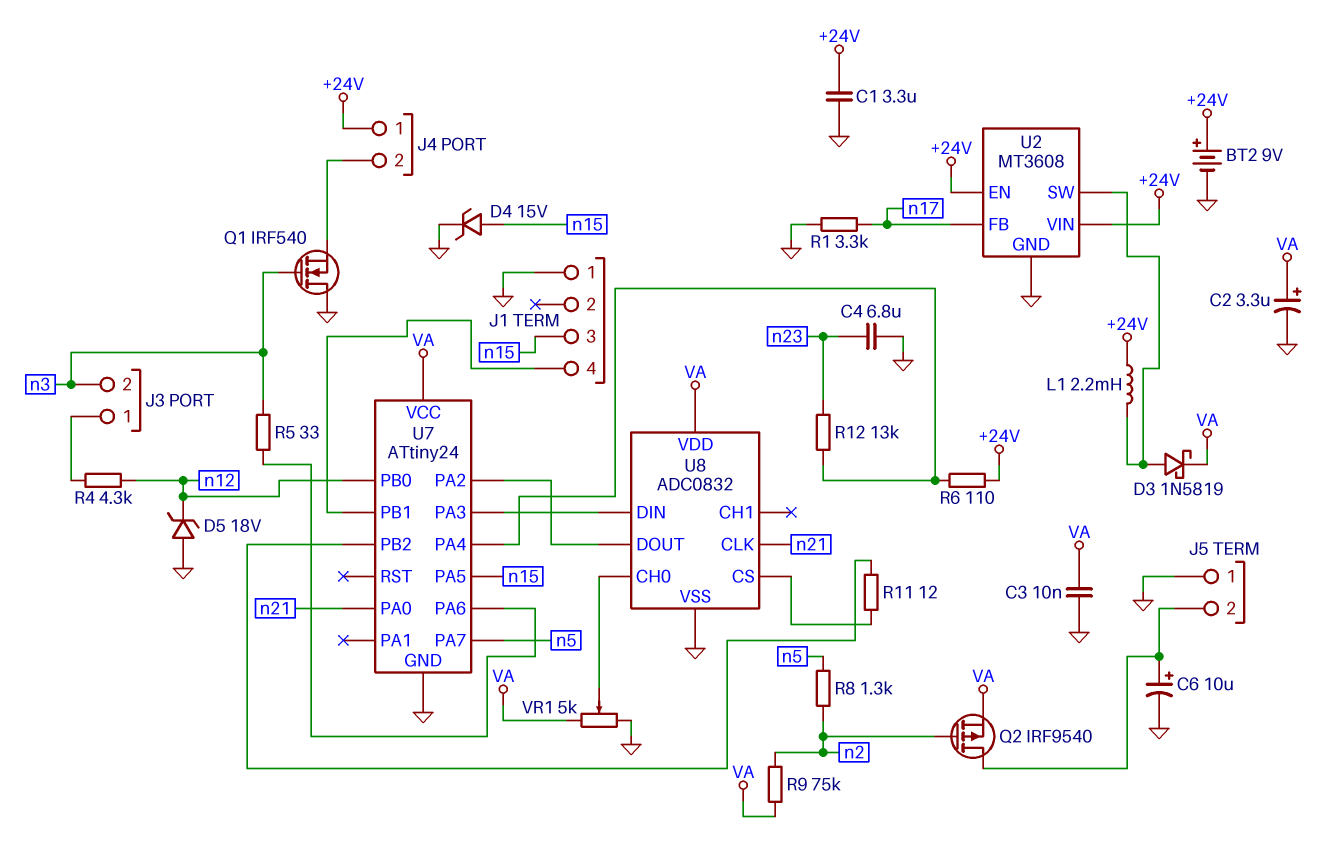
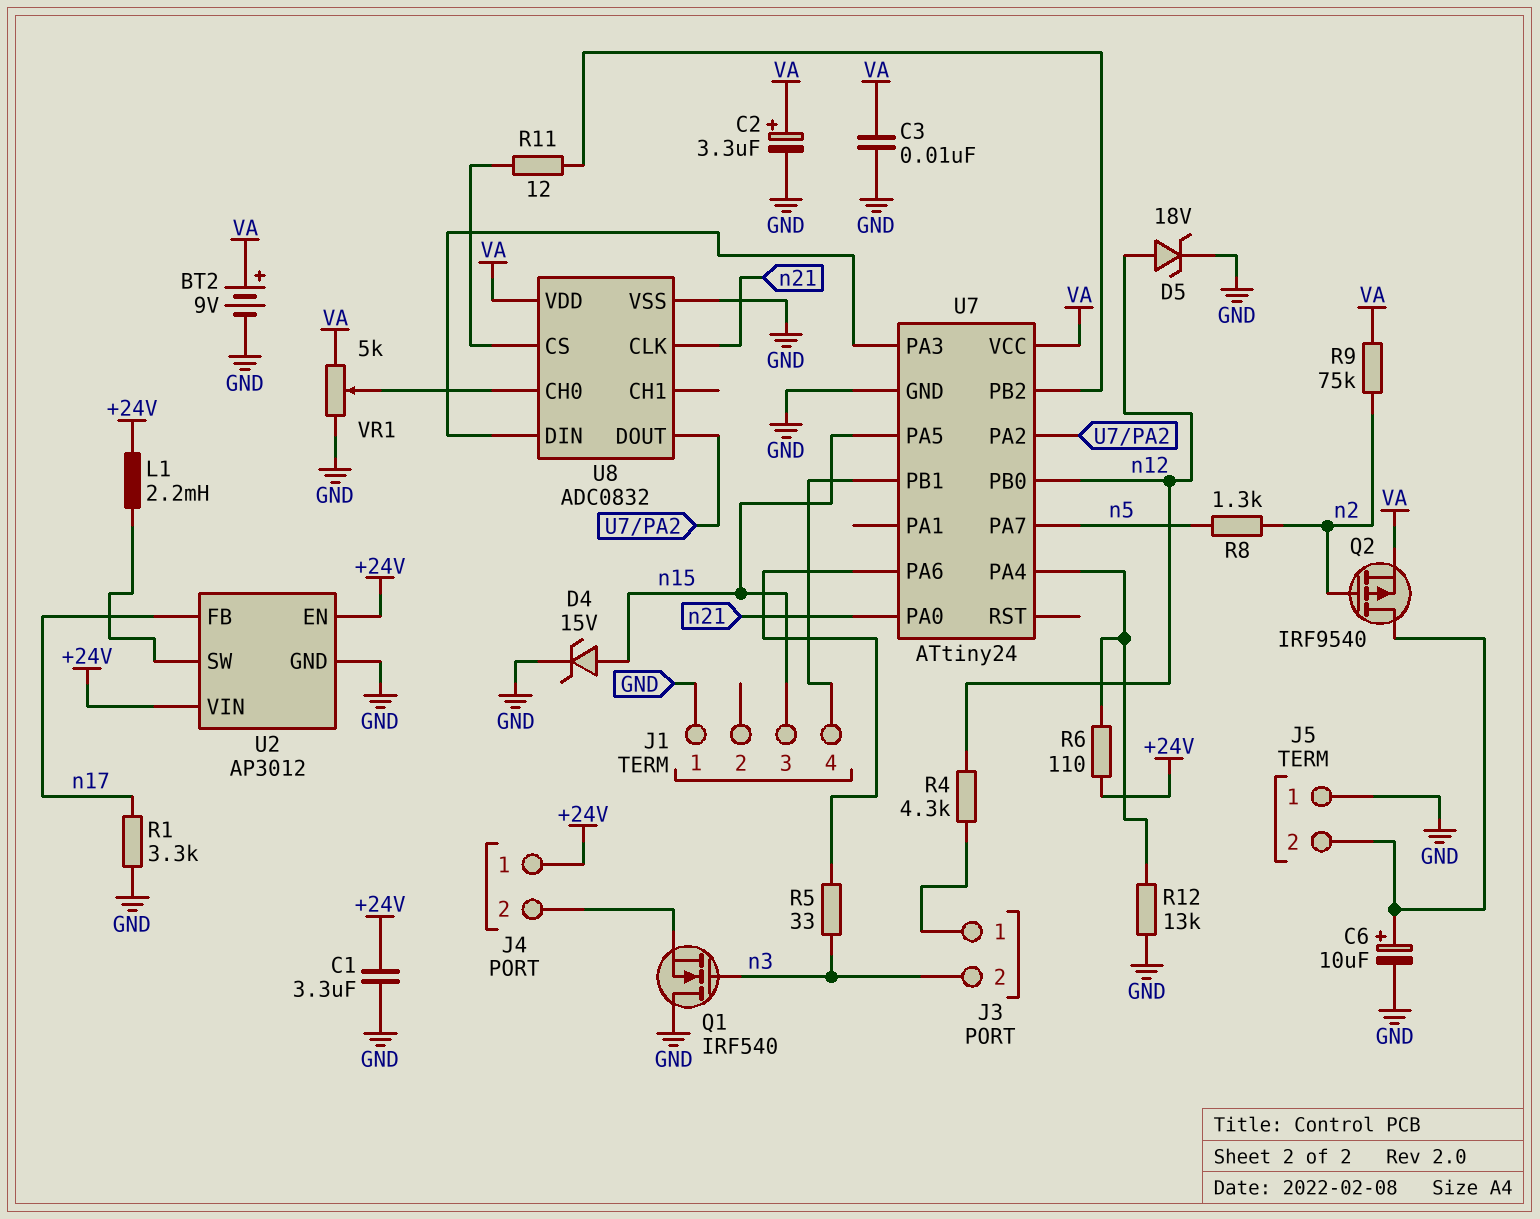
BT2: 9V (plus +24V, minus GND) -> 9V (plus VA, minus GND)
C4: 6.8uF (GND, n23) -> none
D3: schottky 1N5819 (A U2/SW, K VA) -> none
D5: zener 18V (A GND, K n12) -> zener 18V (A n12, K GND)
R12: 13k (U7/PA4, n23) -> 13k (GND, U7/PA4)
U2: MT3608 -> AP3012

